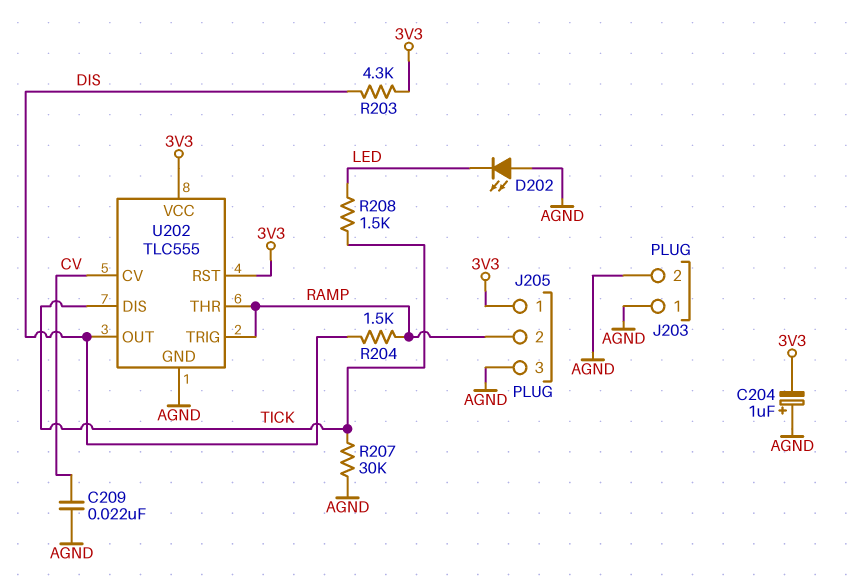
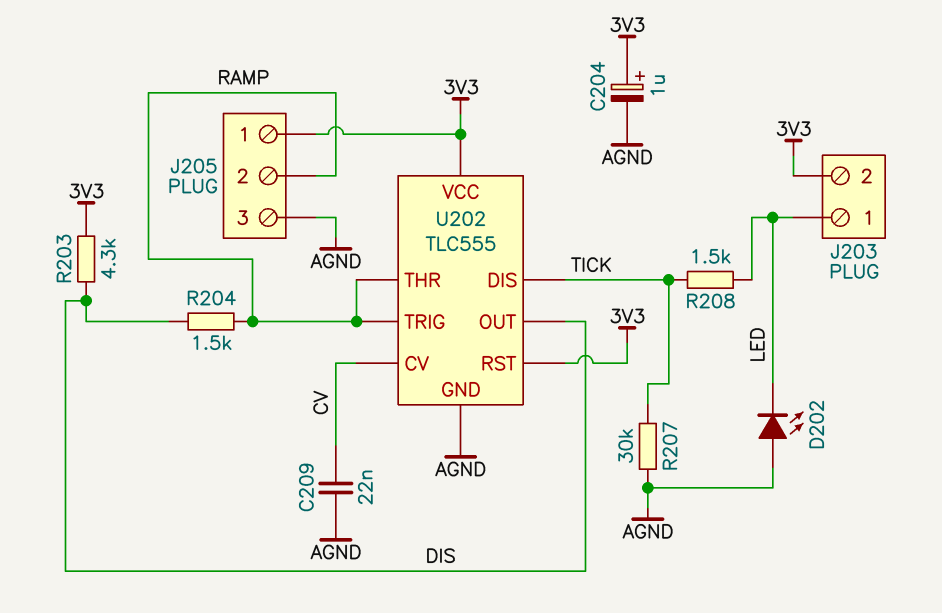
C204: 1uF (plus AGND, minus 3V3) -> 1uF (plus 3V3, minus AGND)
J203 pin 1: AGND -> LED
J203 pin 2: AGND -> 3V3

